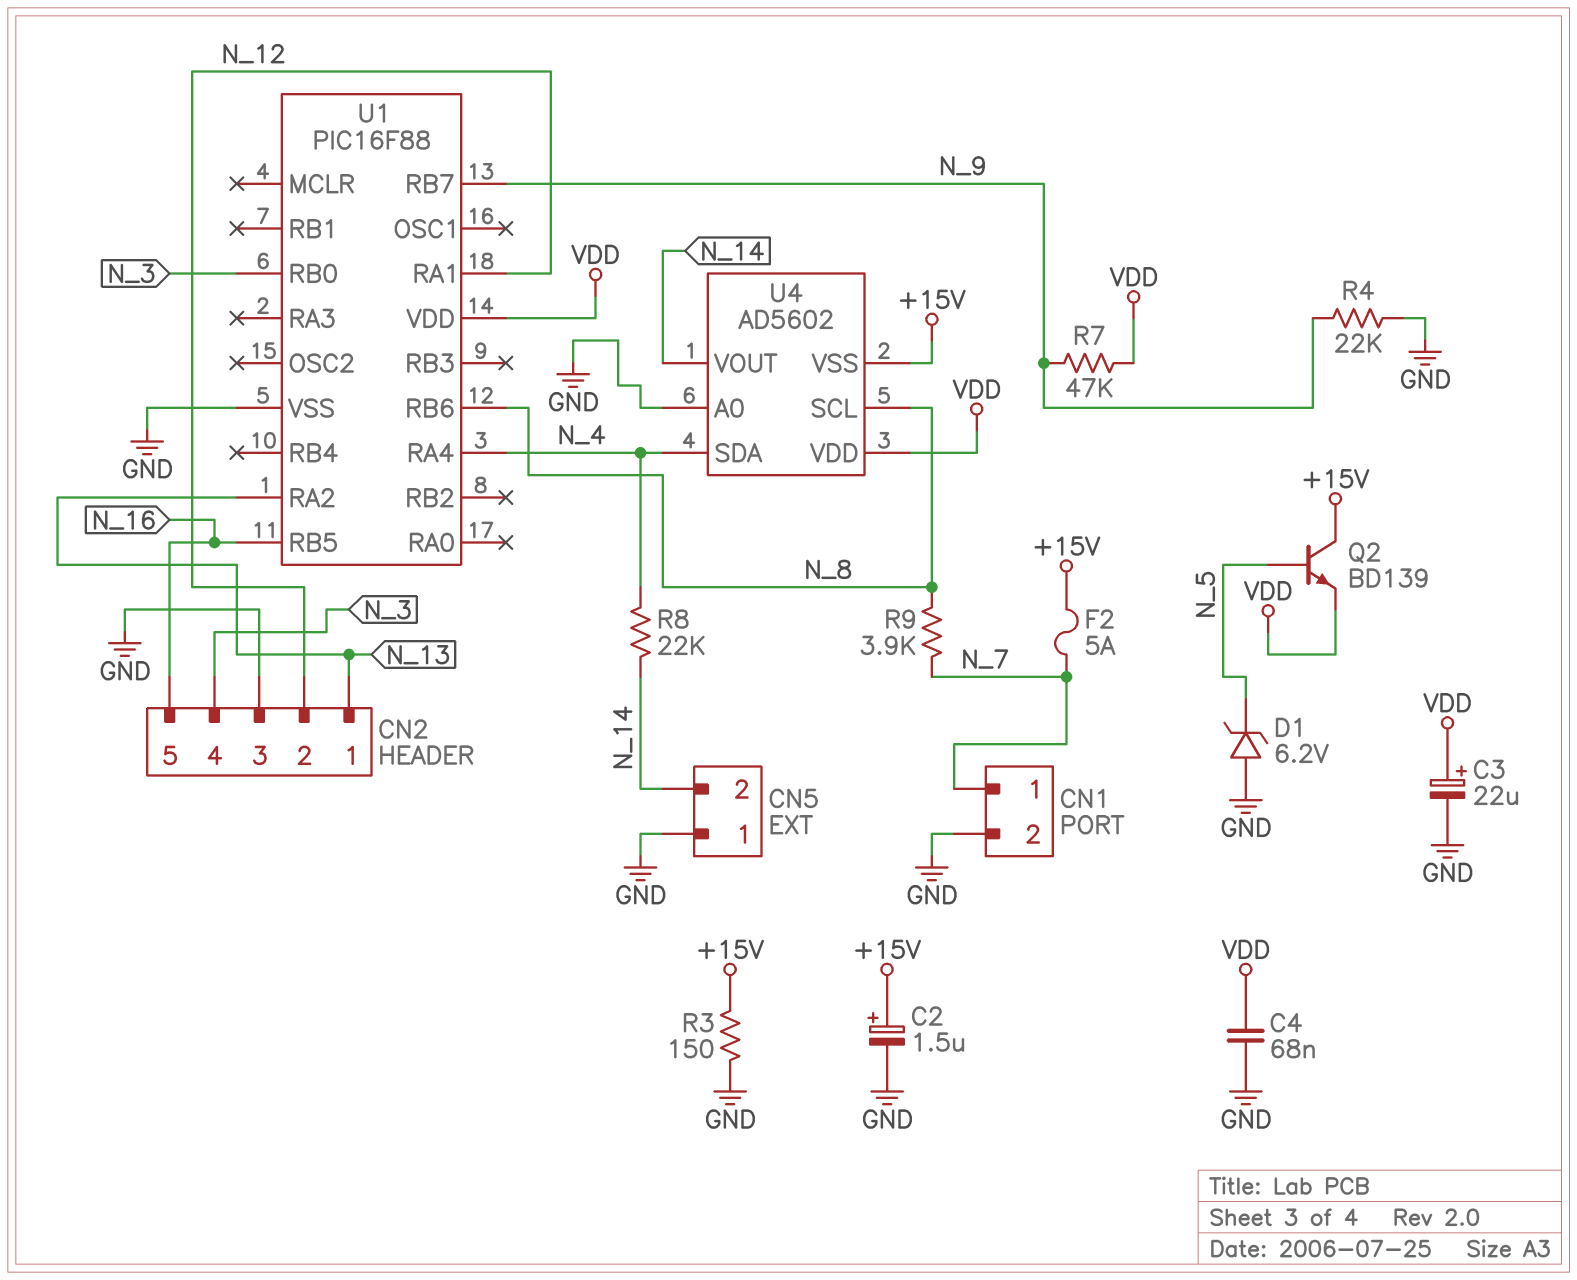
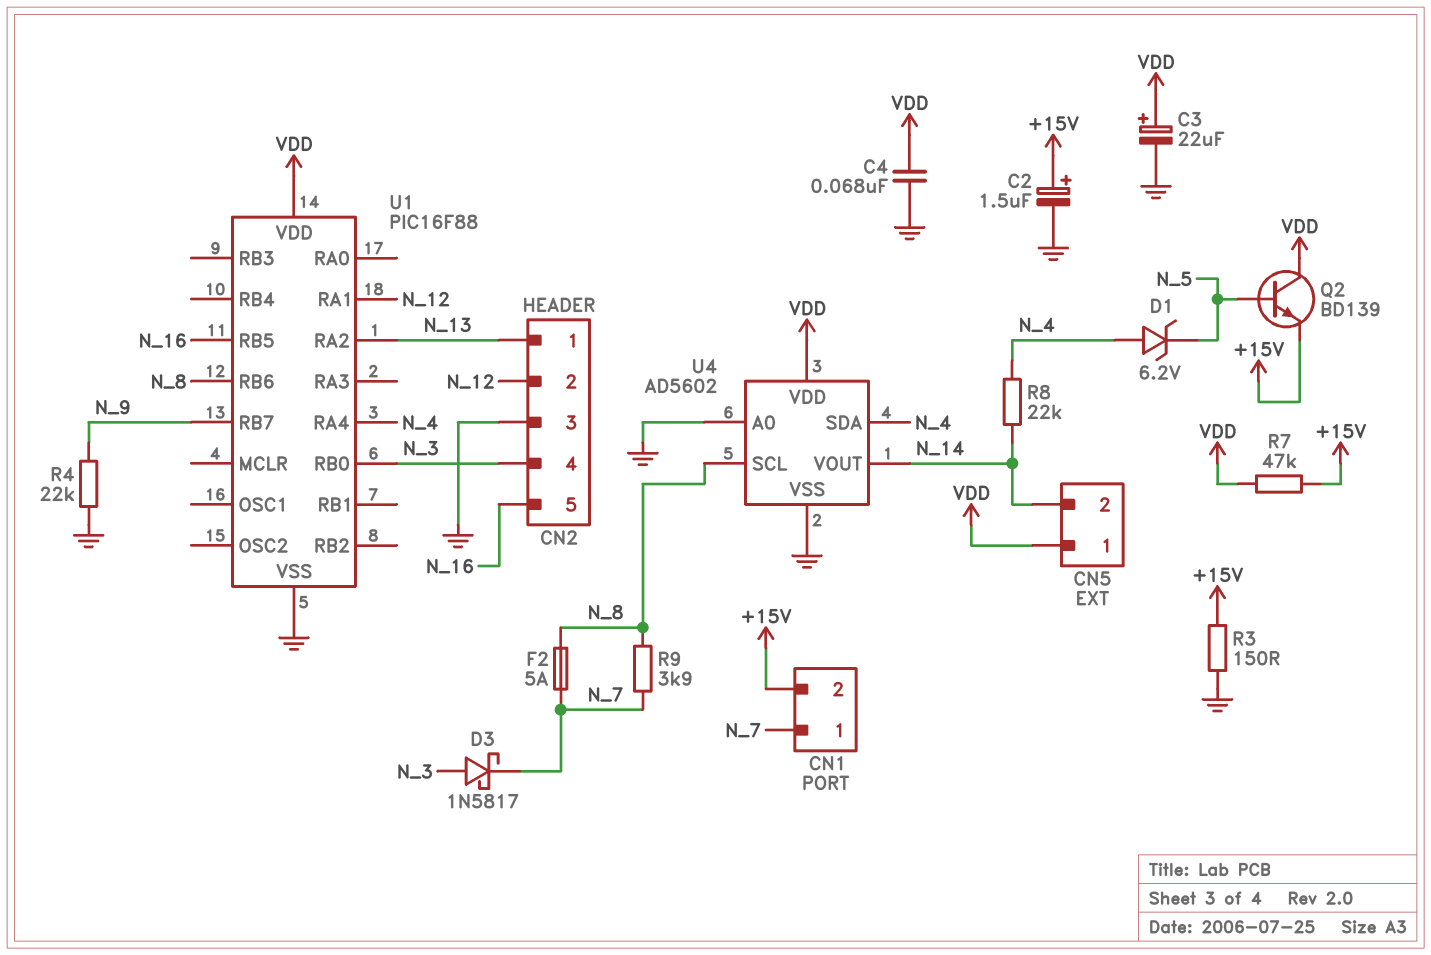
CN1 pin 2: GND -> +15V
CN5 pin 1: GND -> VDD
D1: zener 6.2V (A GND, K N_5) -> zener 6.2V (A N_4, K N_5)
D3: none -> schottky 1N5817 (A N_3, K N_7)
F2: 5A (+15V, N_7) -> 5A (N_7, N_8)
Q2: NPN BD139 (B N_5, C +15V, E VDD) -> NPN BD139 (B N_5, C VDD, E +15V)
R7: 47k (N_9, VDD) -> 47k (+15V, VDD)
U4 pin VSS: +15V -> GND

